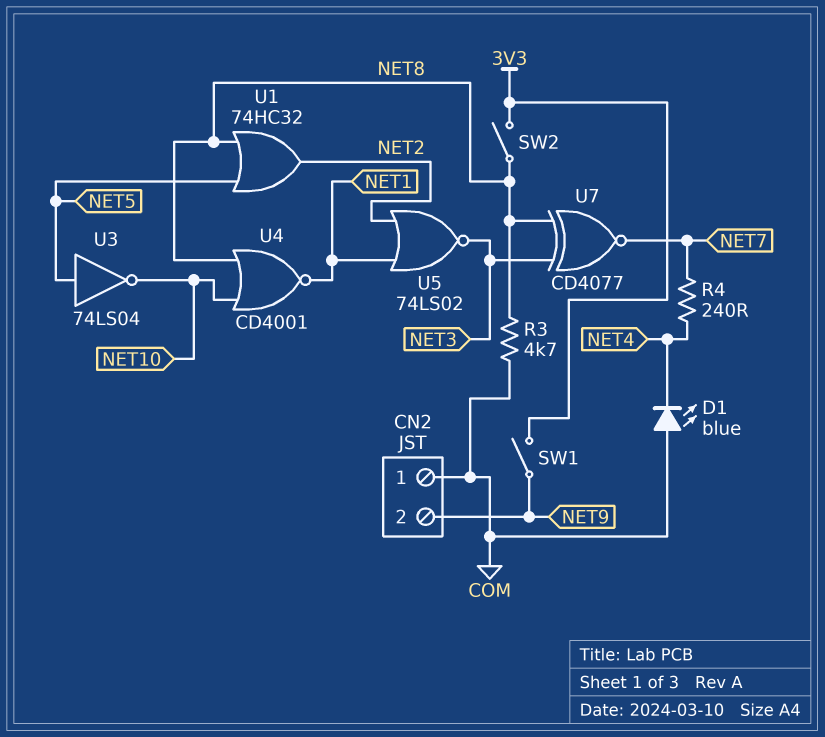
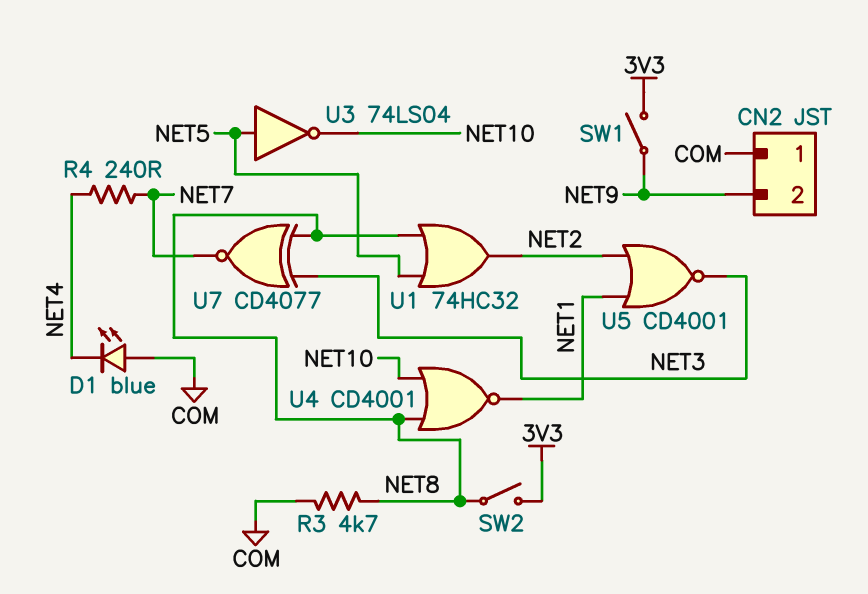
U5: NOR 74LS02 (in NET1, in NET2, out NET3) -> NOR CD4001 (in NET1, in NET2, out NET3)

